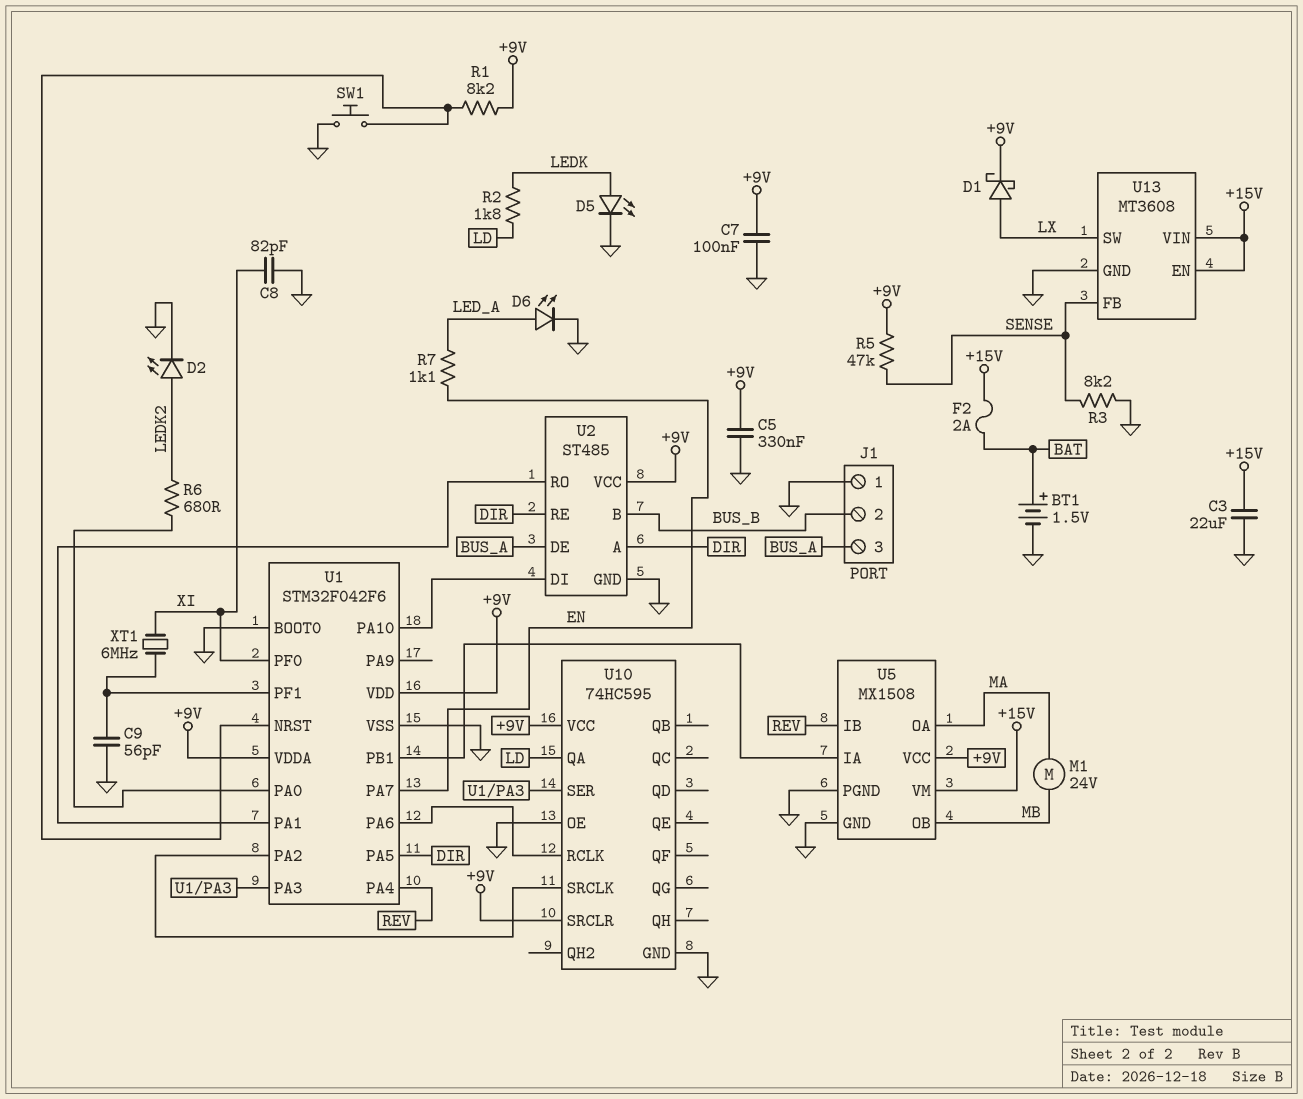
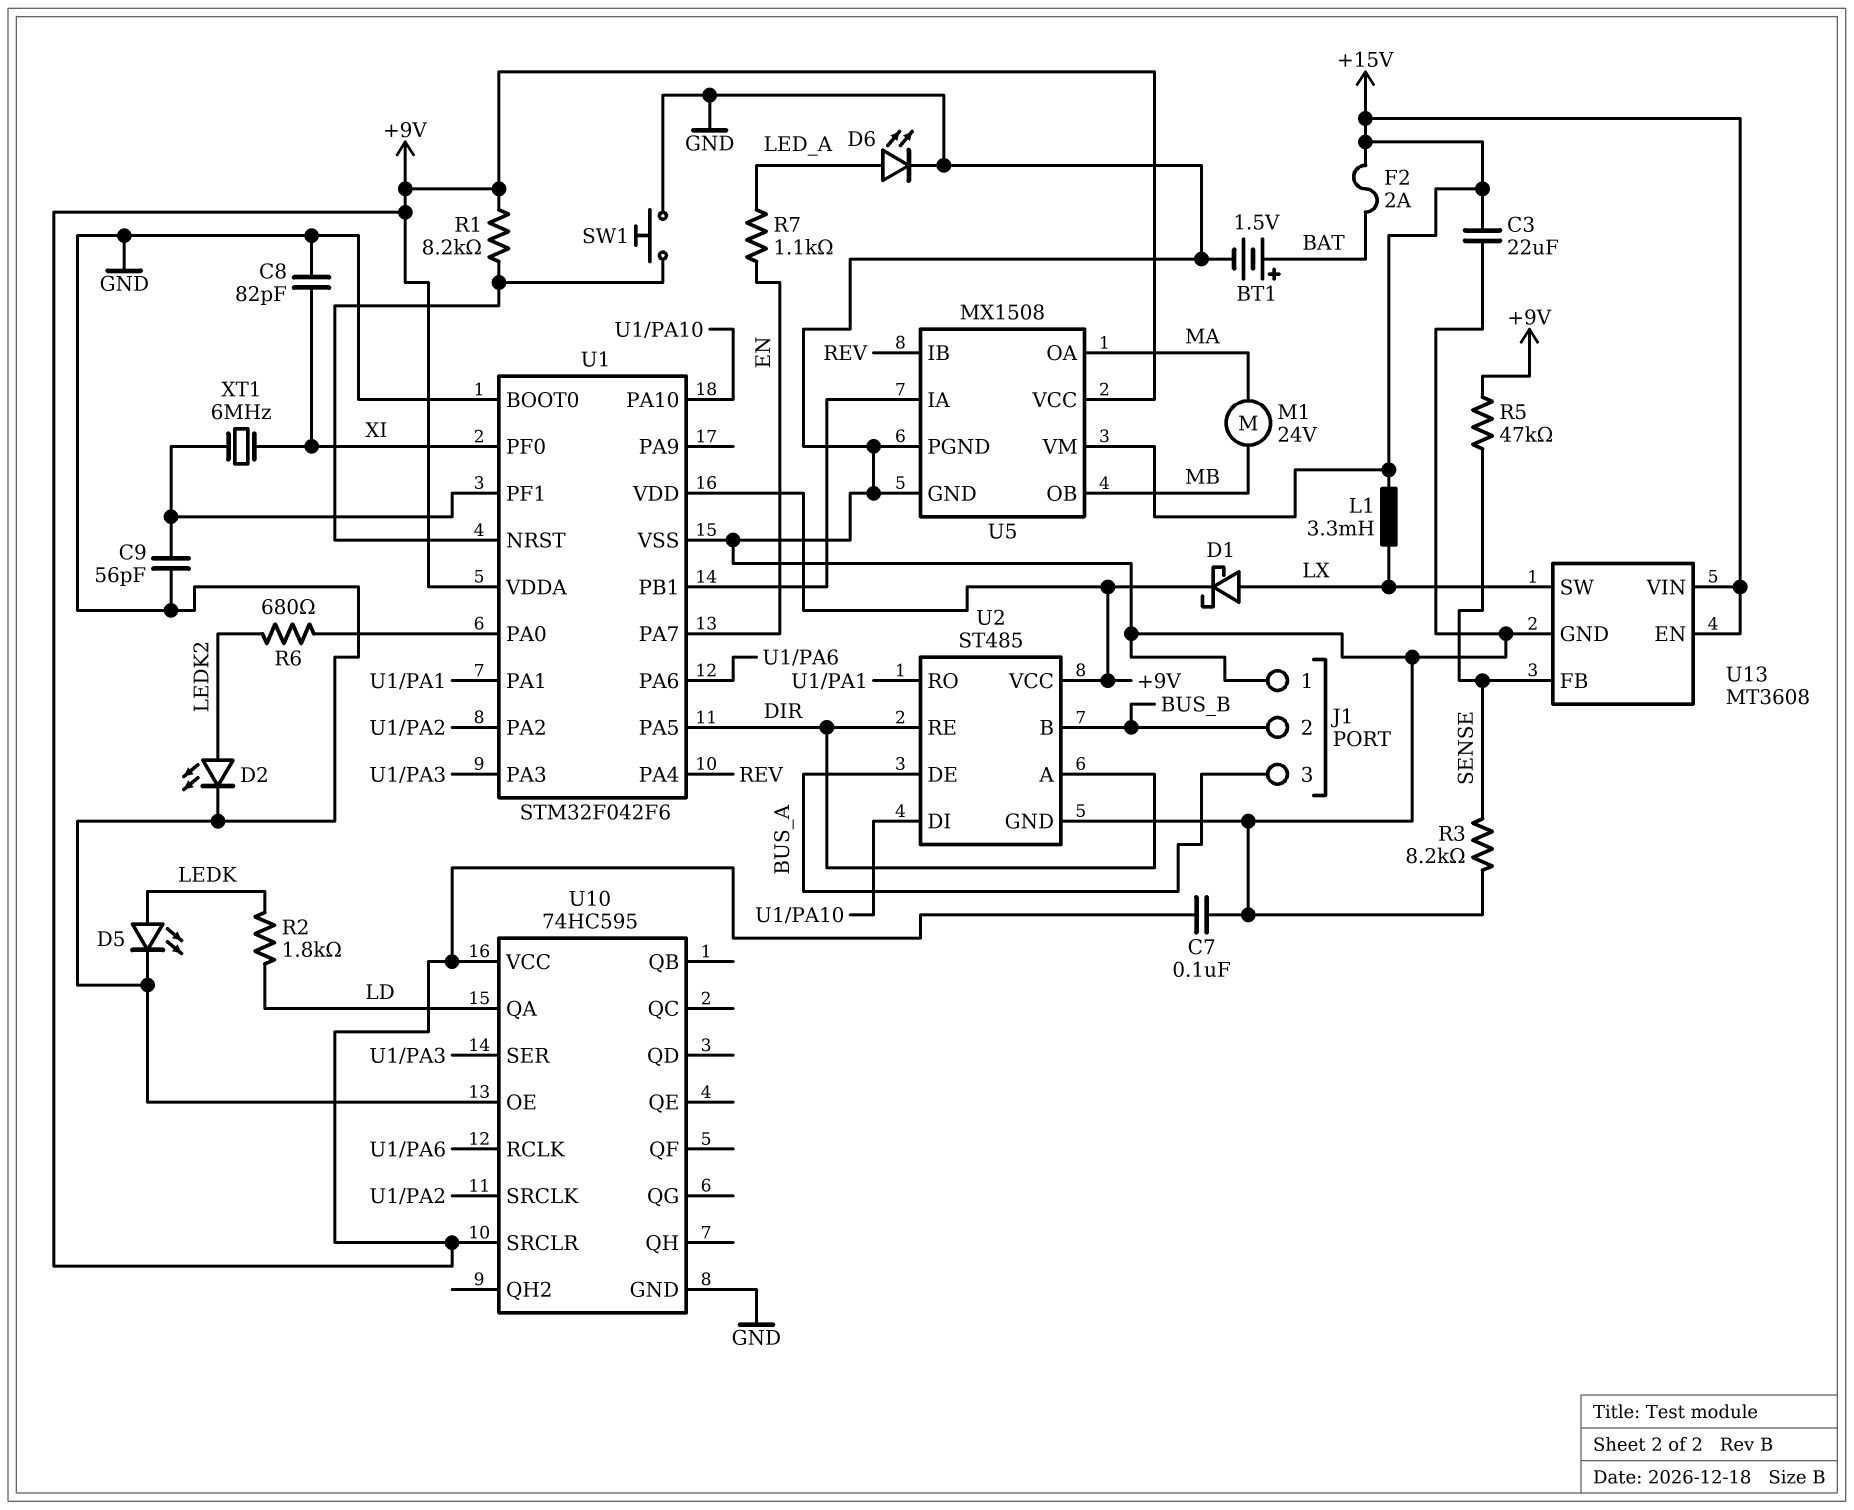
C5: 330nF (+9V, GND) -> none
L1: none -> 3.3mH (+15V, LX)

